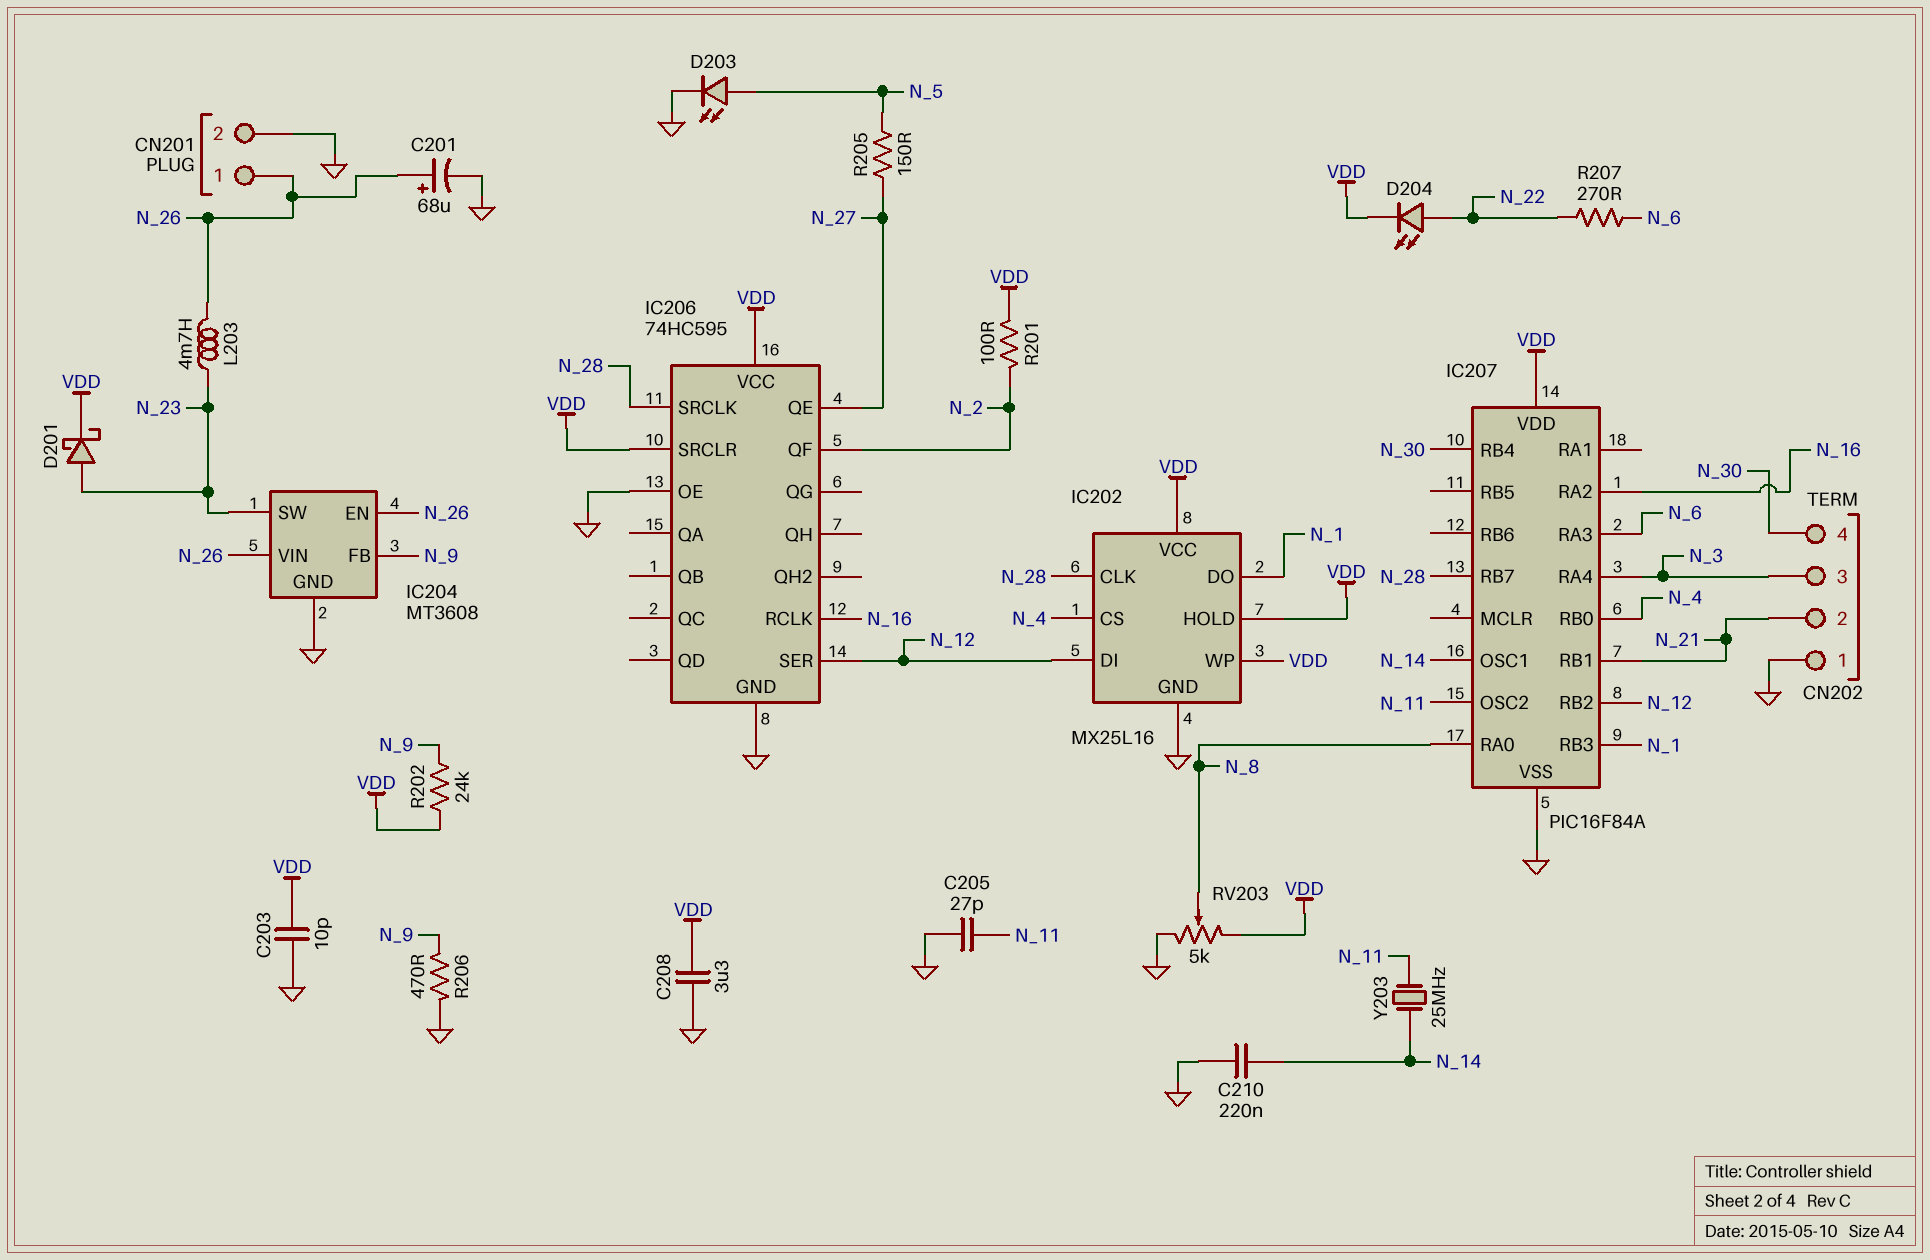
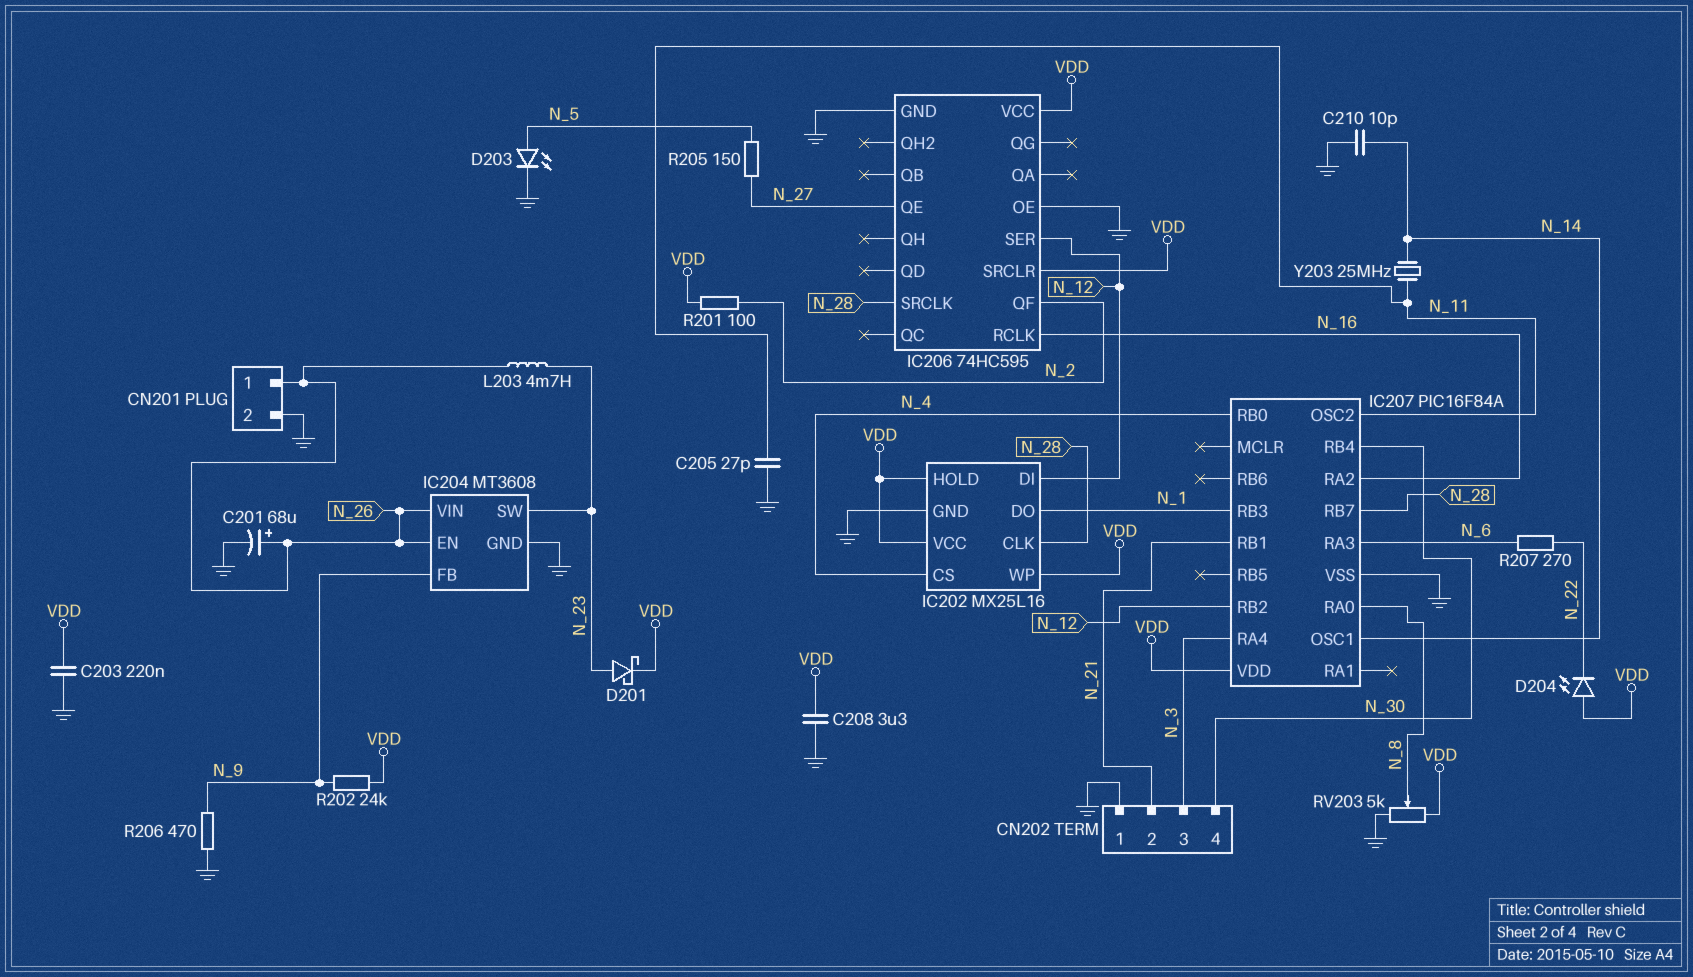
C203: 10pF (GND, VDD) -> 220nF (GND, VDD)
C210: 220nF (GND, N_14) -> 10pF (GND, N_14)
D204: LED (A N_22, K VDD) -> LED (A VDD, K N_22)

